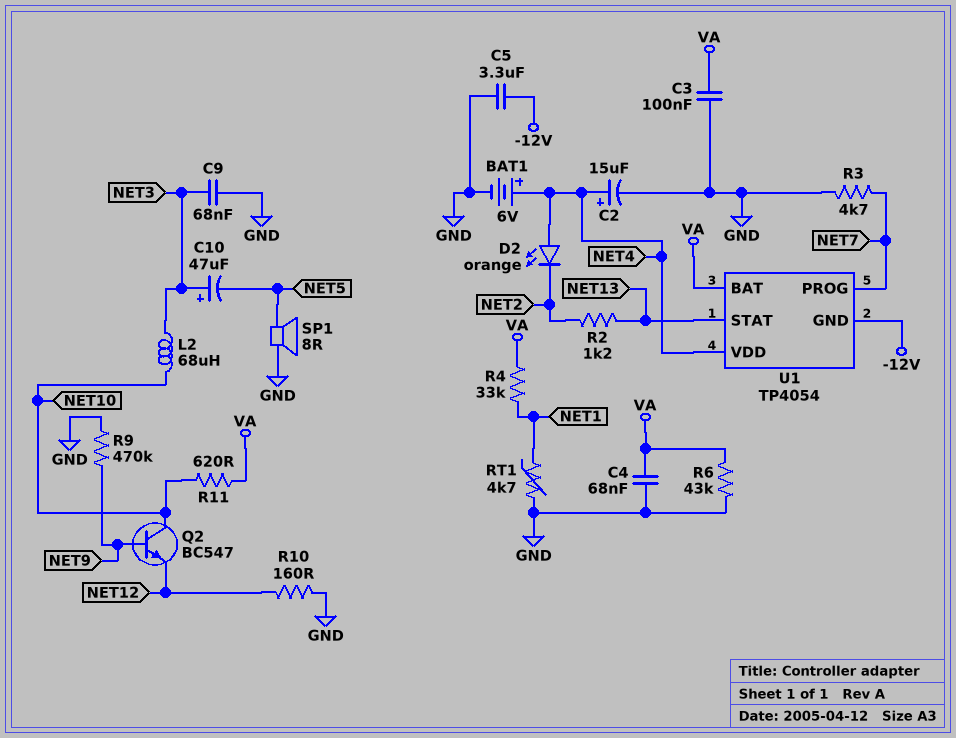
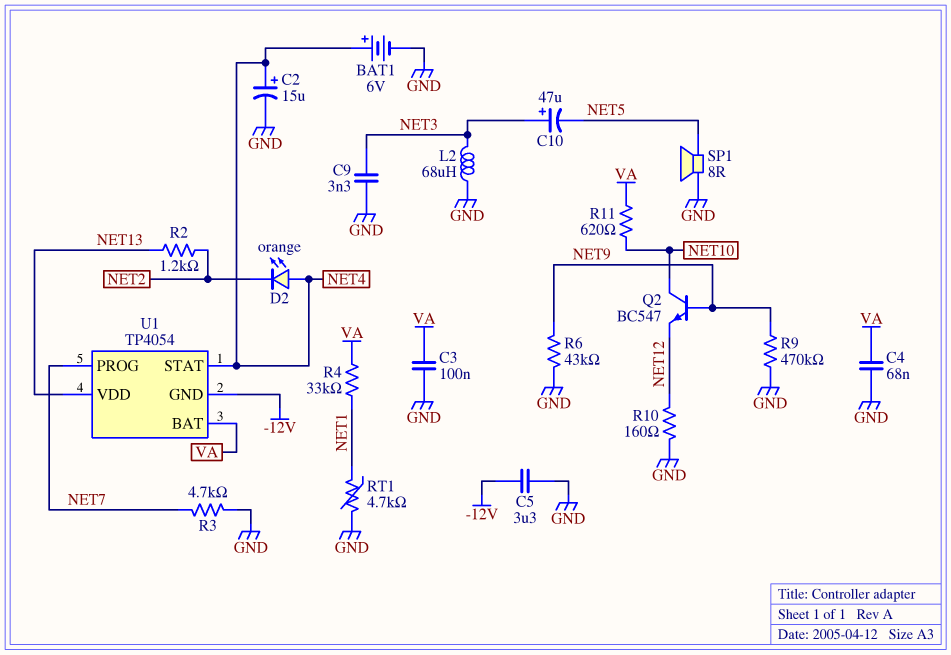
C9: 68nF (GND, NET3) -> 3.3nF (GND, NET3)
L2: 68uH (NET3, NET10) -> 68uH (GND, NET3)
R6: 43k (GND, VA) -> 43k (GND, NET9)
U1 pin STAT: NET13 -> NET4
U1 pin VDD: NET4 -> NET13

